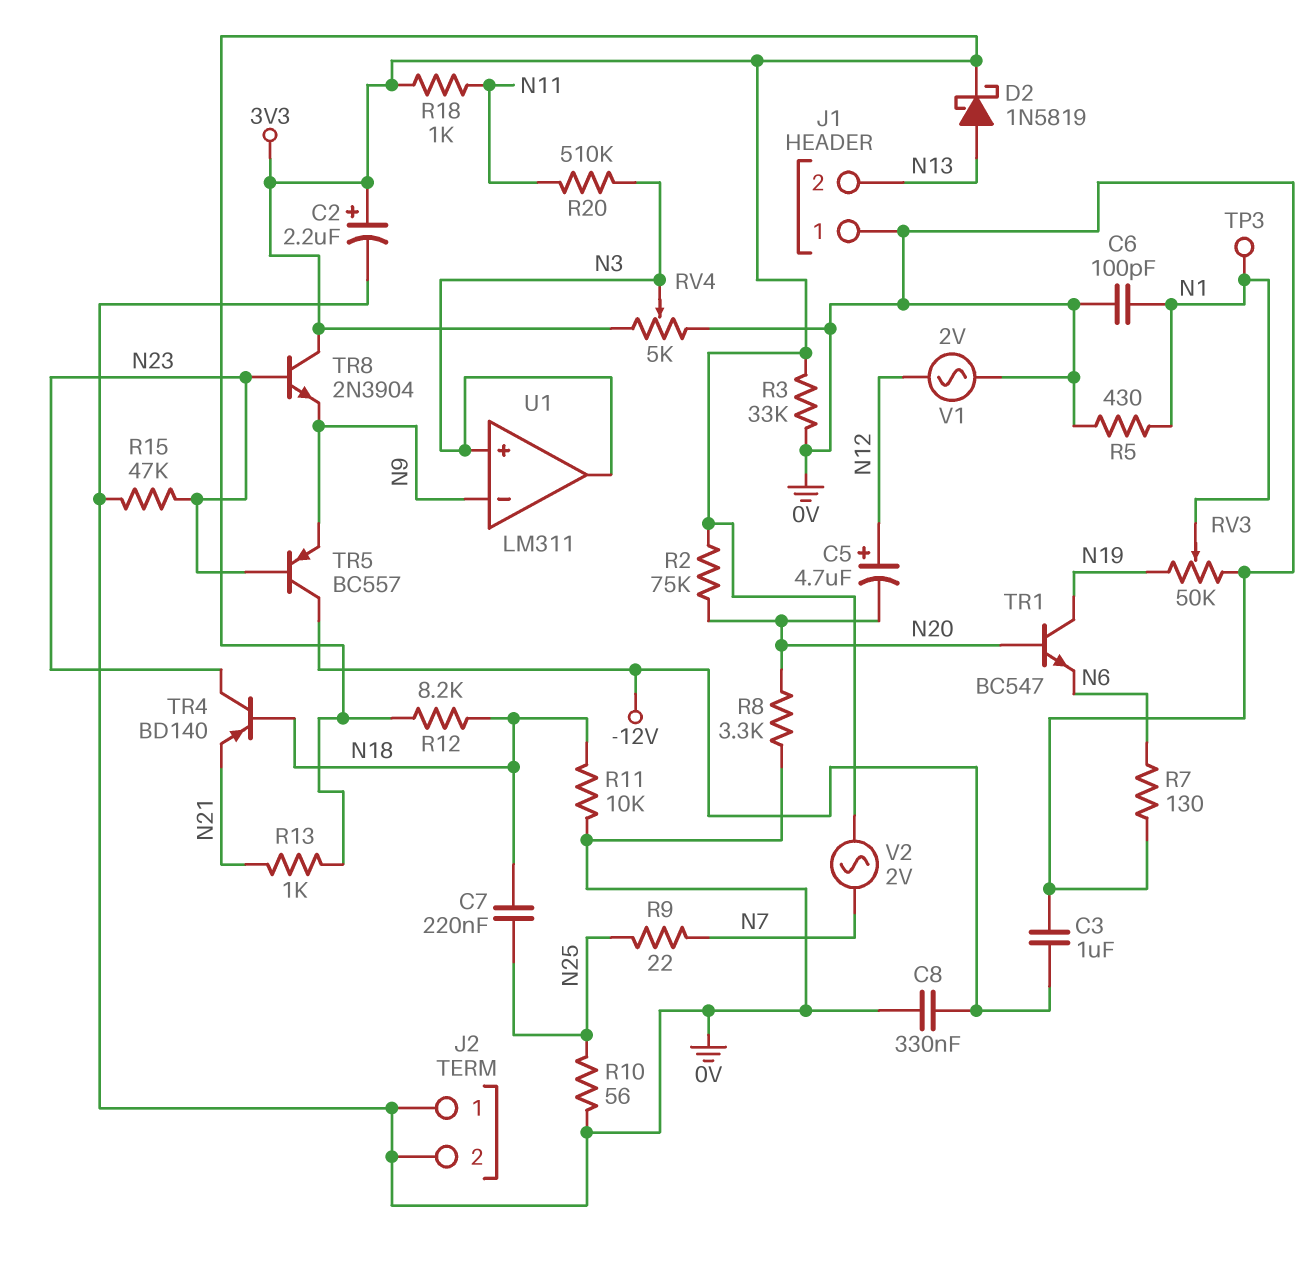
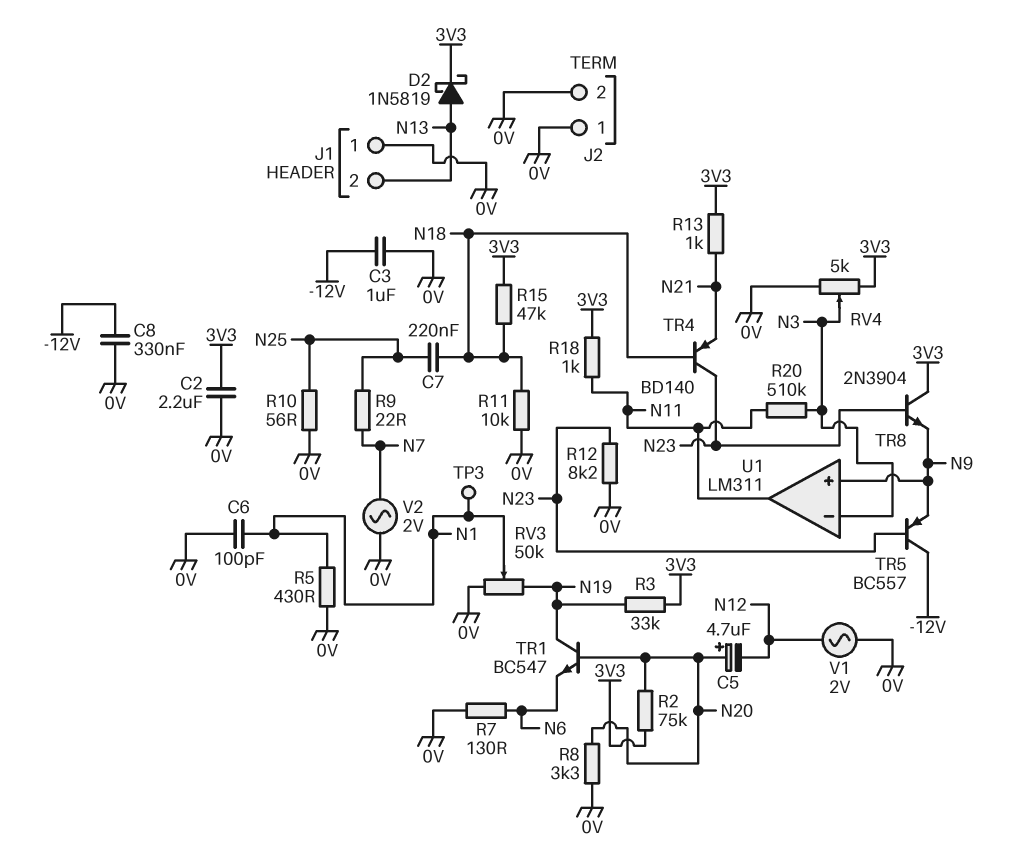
C2: 2.2uF (plus 3V3, minus 0V) -> 2.2uF (0V, 3V3)
C5: 4.7uF (plus N12, minus N20) -> 4.7uF (plus N20, minus N12)
R3: 33k (0V, 3V3) -> 33k (3V3, N19)
R12: 8.2k (3V3, N18) -> 8.2k (0V, N23)
R15: 47k (0V, N23) -> 47k (3V3, N18)
U1 pin in+: N3 -> N9
U1 pin in-: N9 -> N3
U1 pin out: N3 -> N11
V2: AC 2V (3V3, N7) -> AC 2V (0V, N7)

